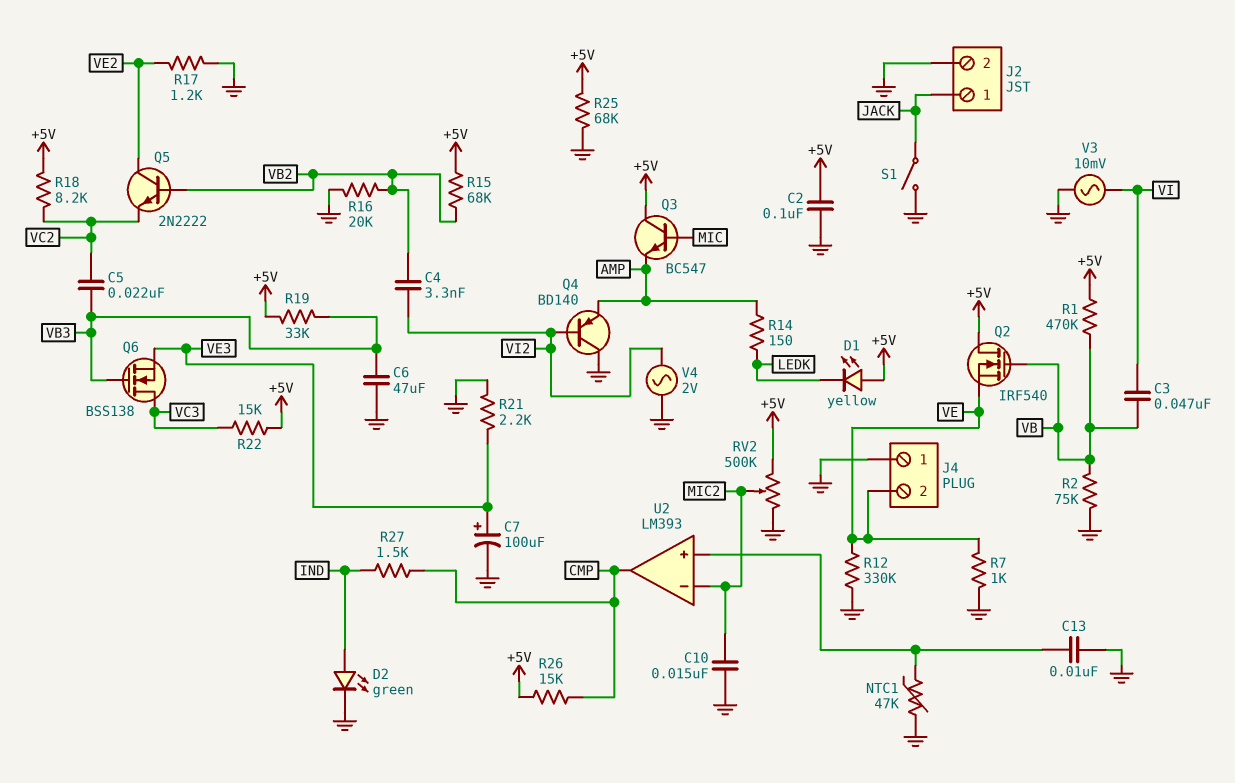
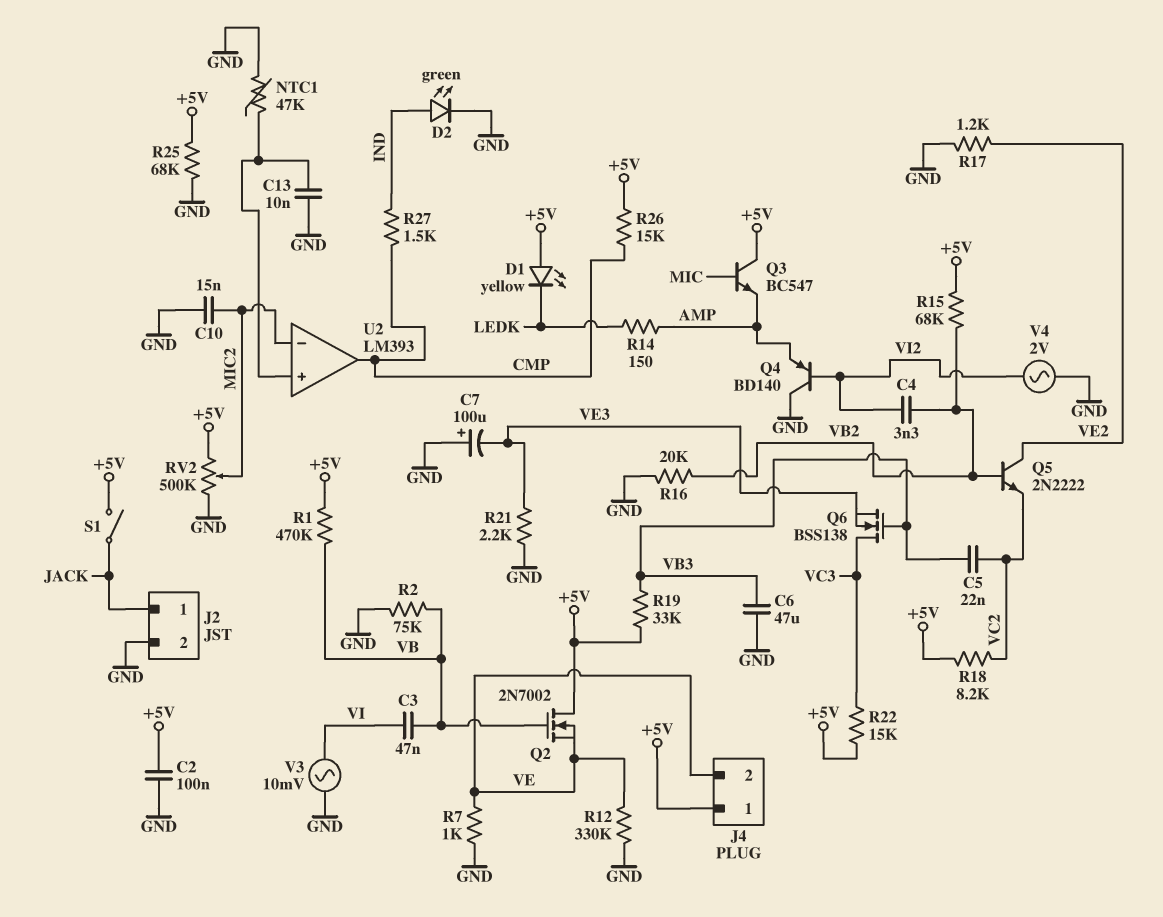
C7: 100uF (plus VE3, minus GND) -> 100uF (plus GND, minus VE3)
J4 pin 1: GND -> +5V
Q2: NMOS IRF540 (G VB, D +5V, S VE) -> NMOS 2N7002 (G VB, D +5V, S VE)
S1: switch (GND, JACK) -> switch (+5V, JACK)

